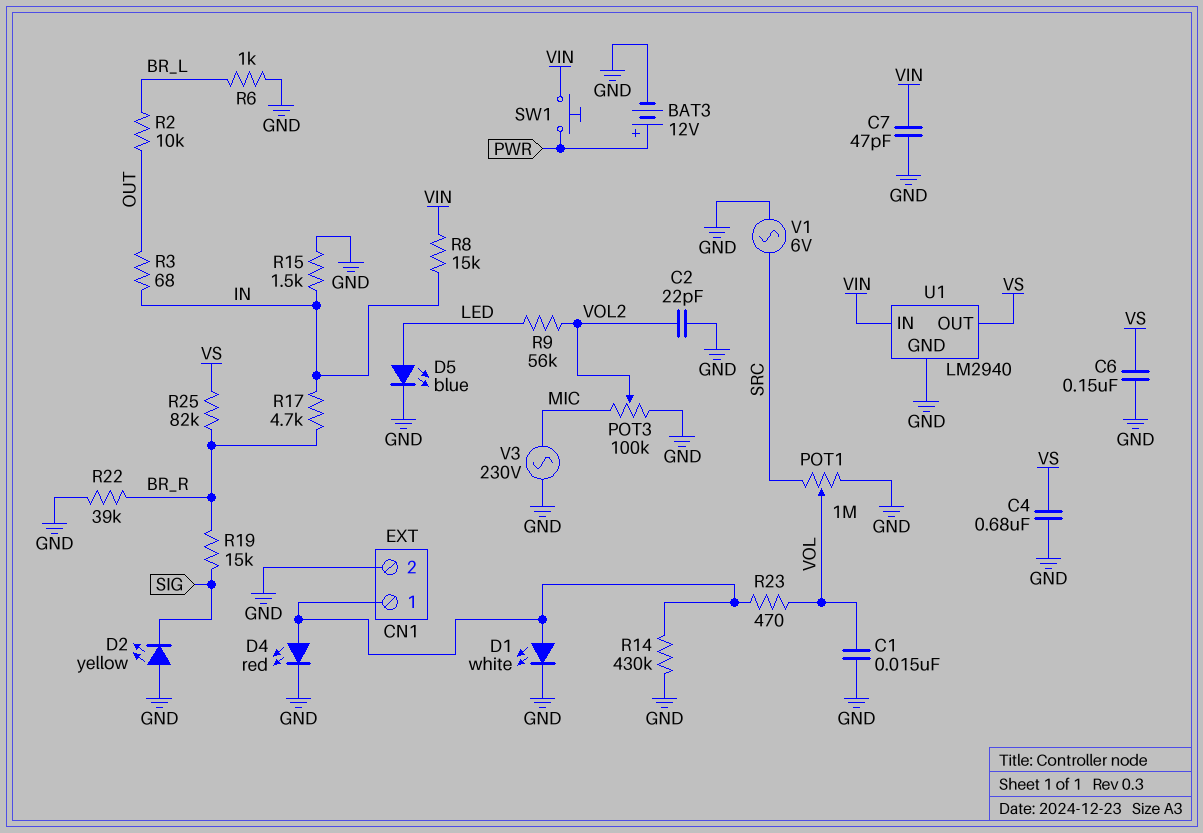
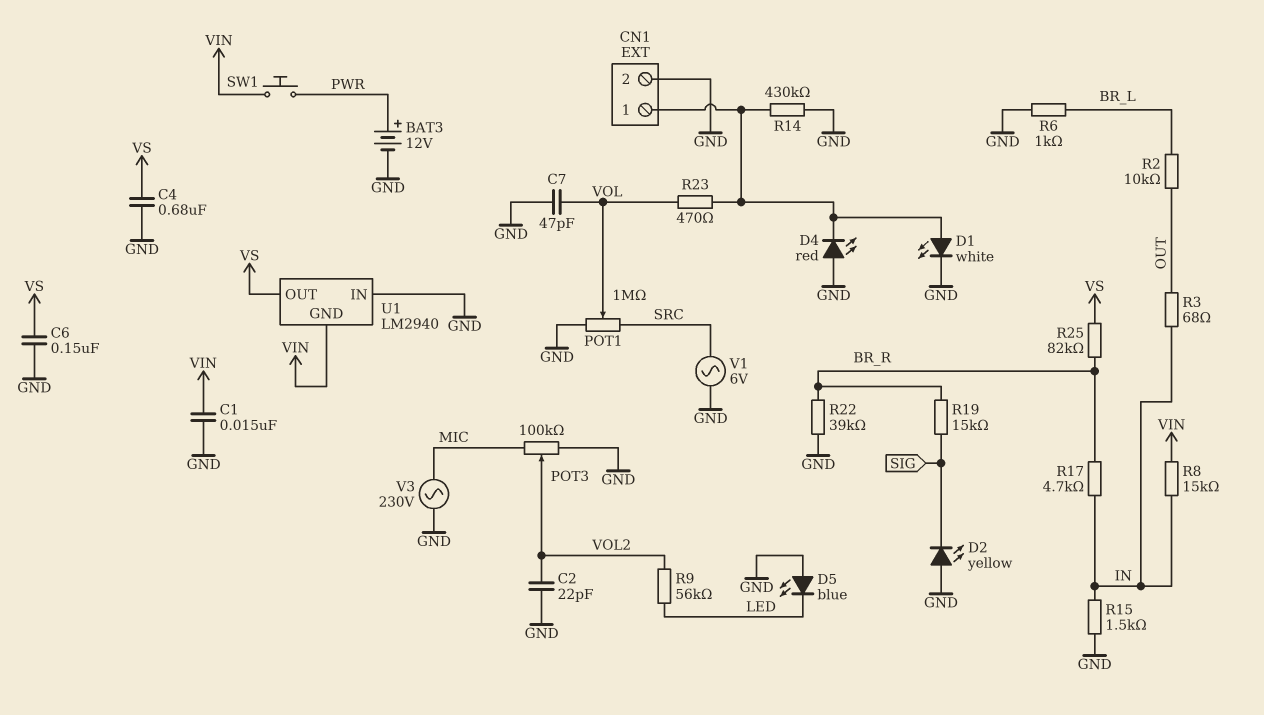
C1: 15nF (GND, VOL) -> 15nF (GND, VIN)
C7: 47pF (GND, VIN) -> 47pF (GND, VOL)
D4: LED red (A CN1/1, K GND) -> LED red (A GND, K CN1/1)
D5: LED blue (A LED, K GND) -> LED blue (A GND, K LED)
U1 pin GND: GND -> VIN
U1 pin IN: VIN -> GND

